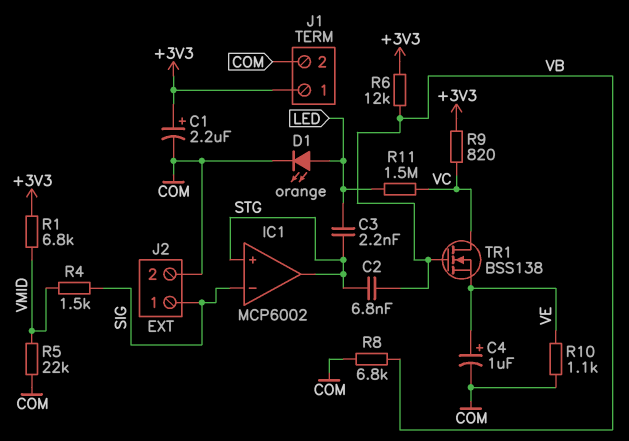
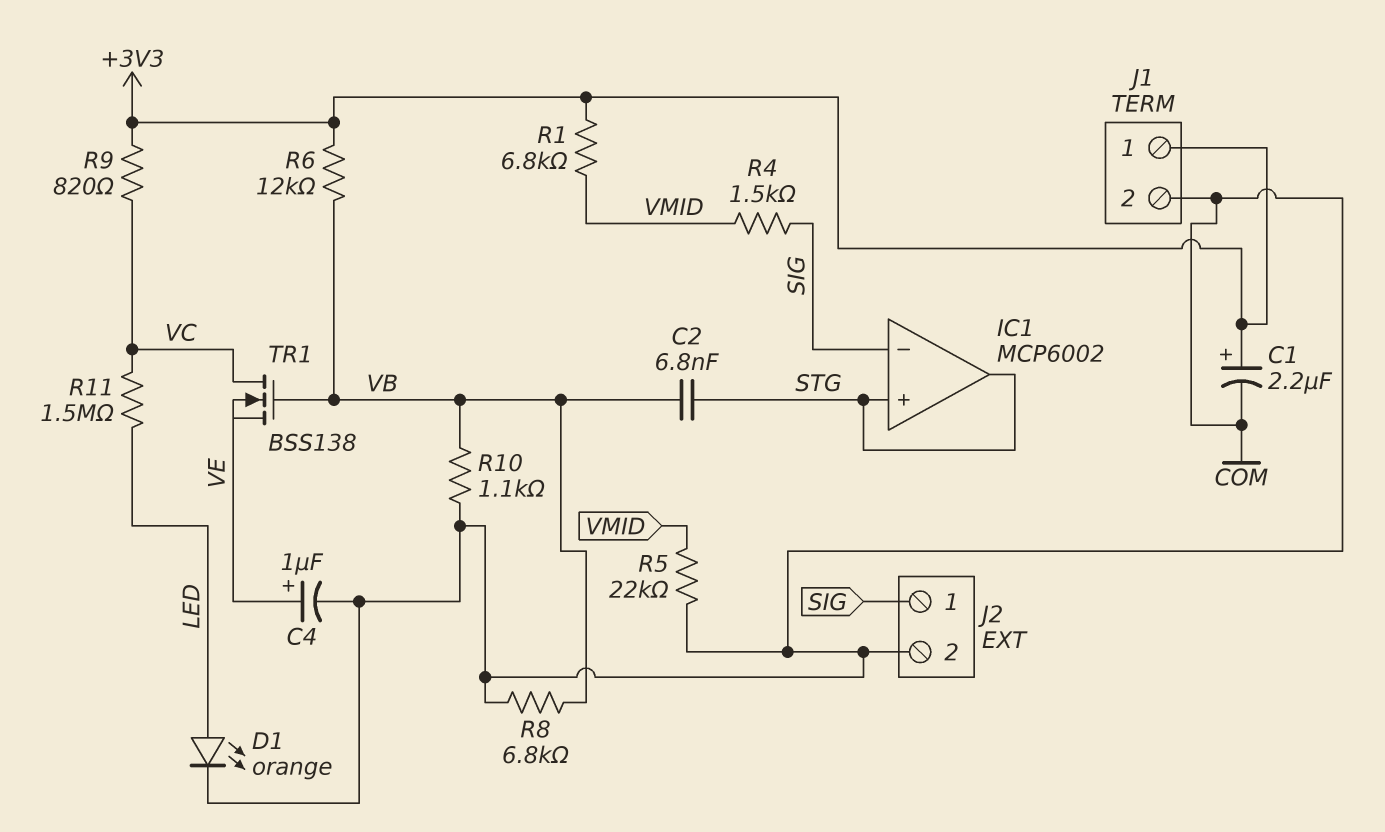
C3: 2.2nF (LED, STG) -> none
R10: 1.1k (COM, VE) -> 1.1k (COM, VB)

